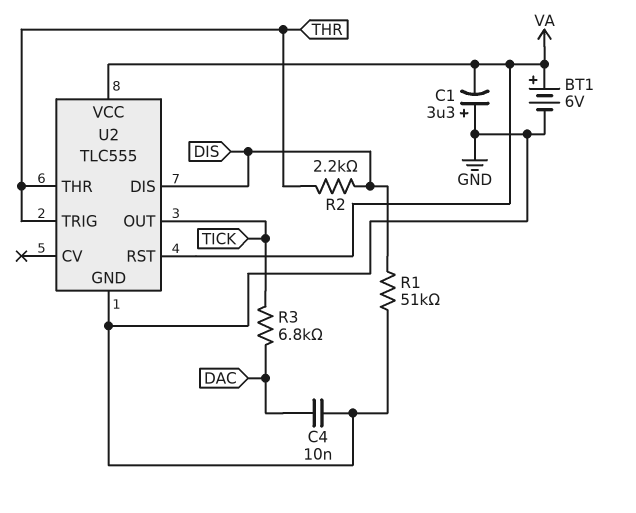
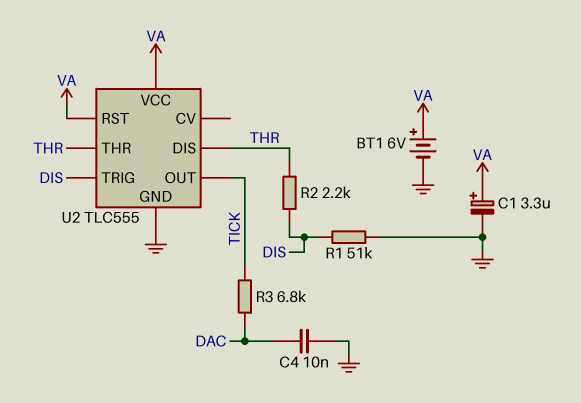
C1: 3.3uF (plus GND, minus VA) -> 3.3uF (plus VA, minus GND)
U2 pin DIS: DIS -> THR
U2 pin TRIG: THR -> DIS

